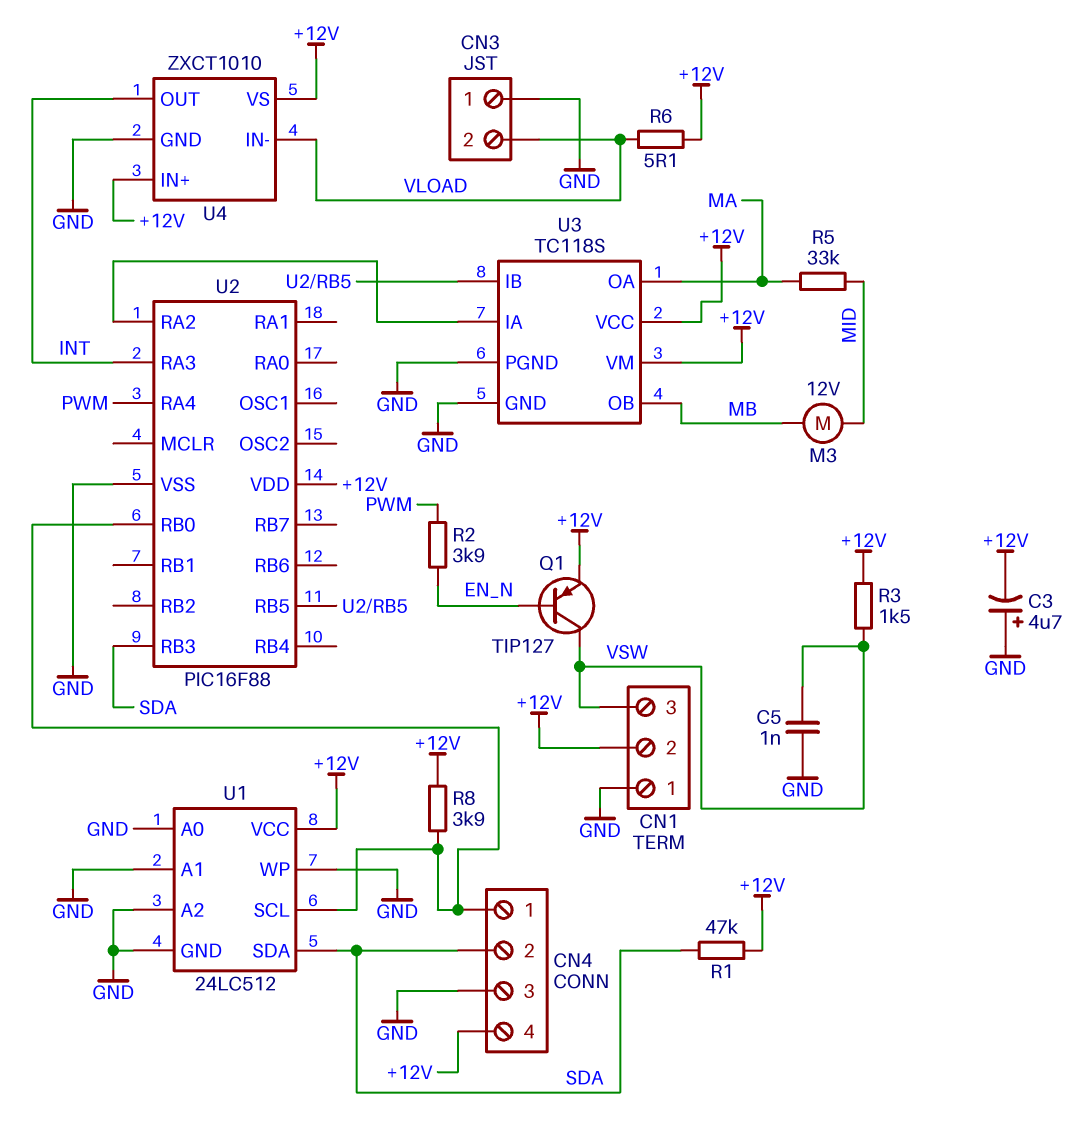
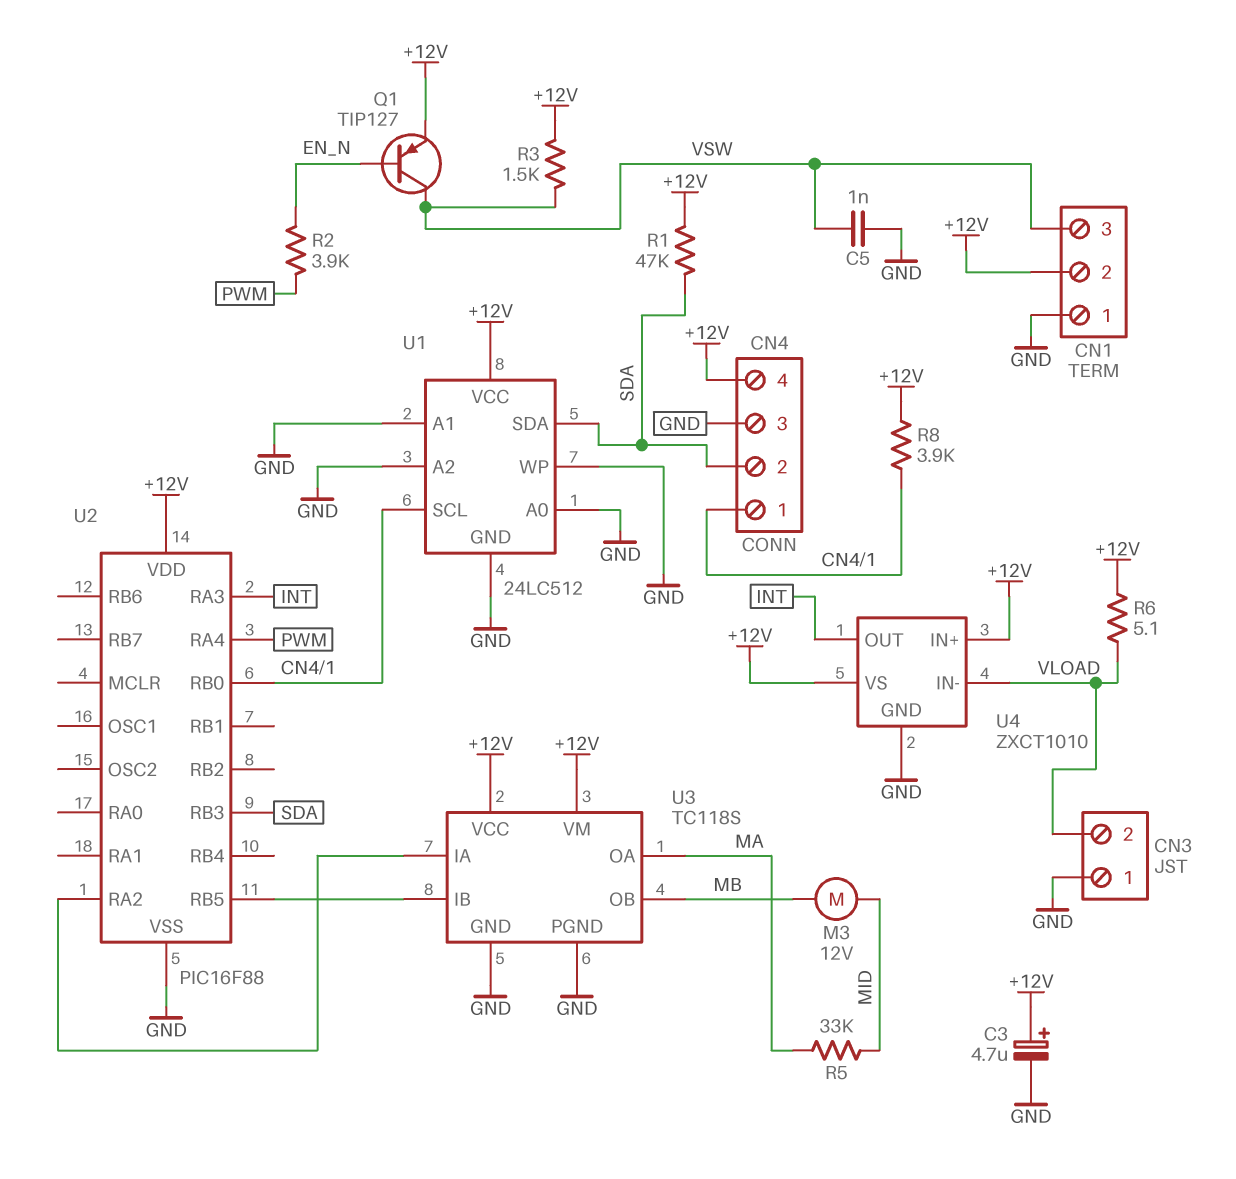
C3: 4.7uF (plus GND, minus +12V) -> 4.7uF (plus +12V, minus GND)

